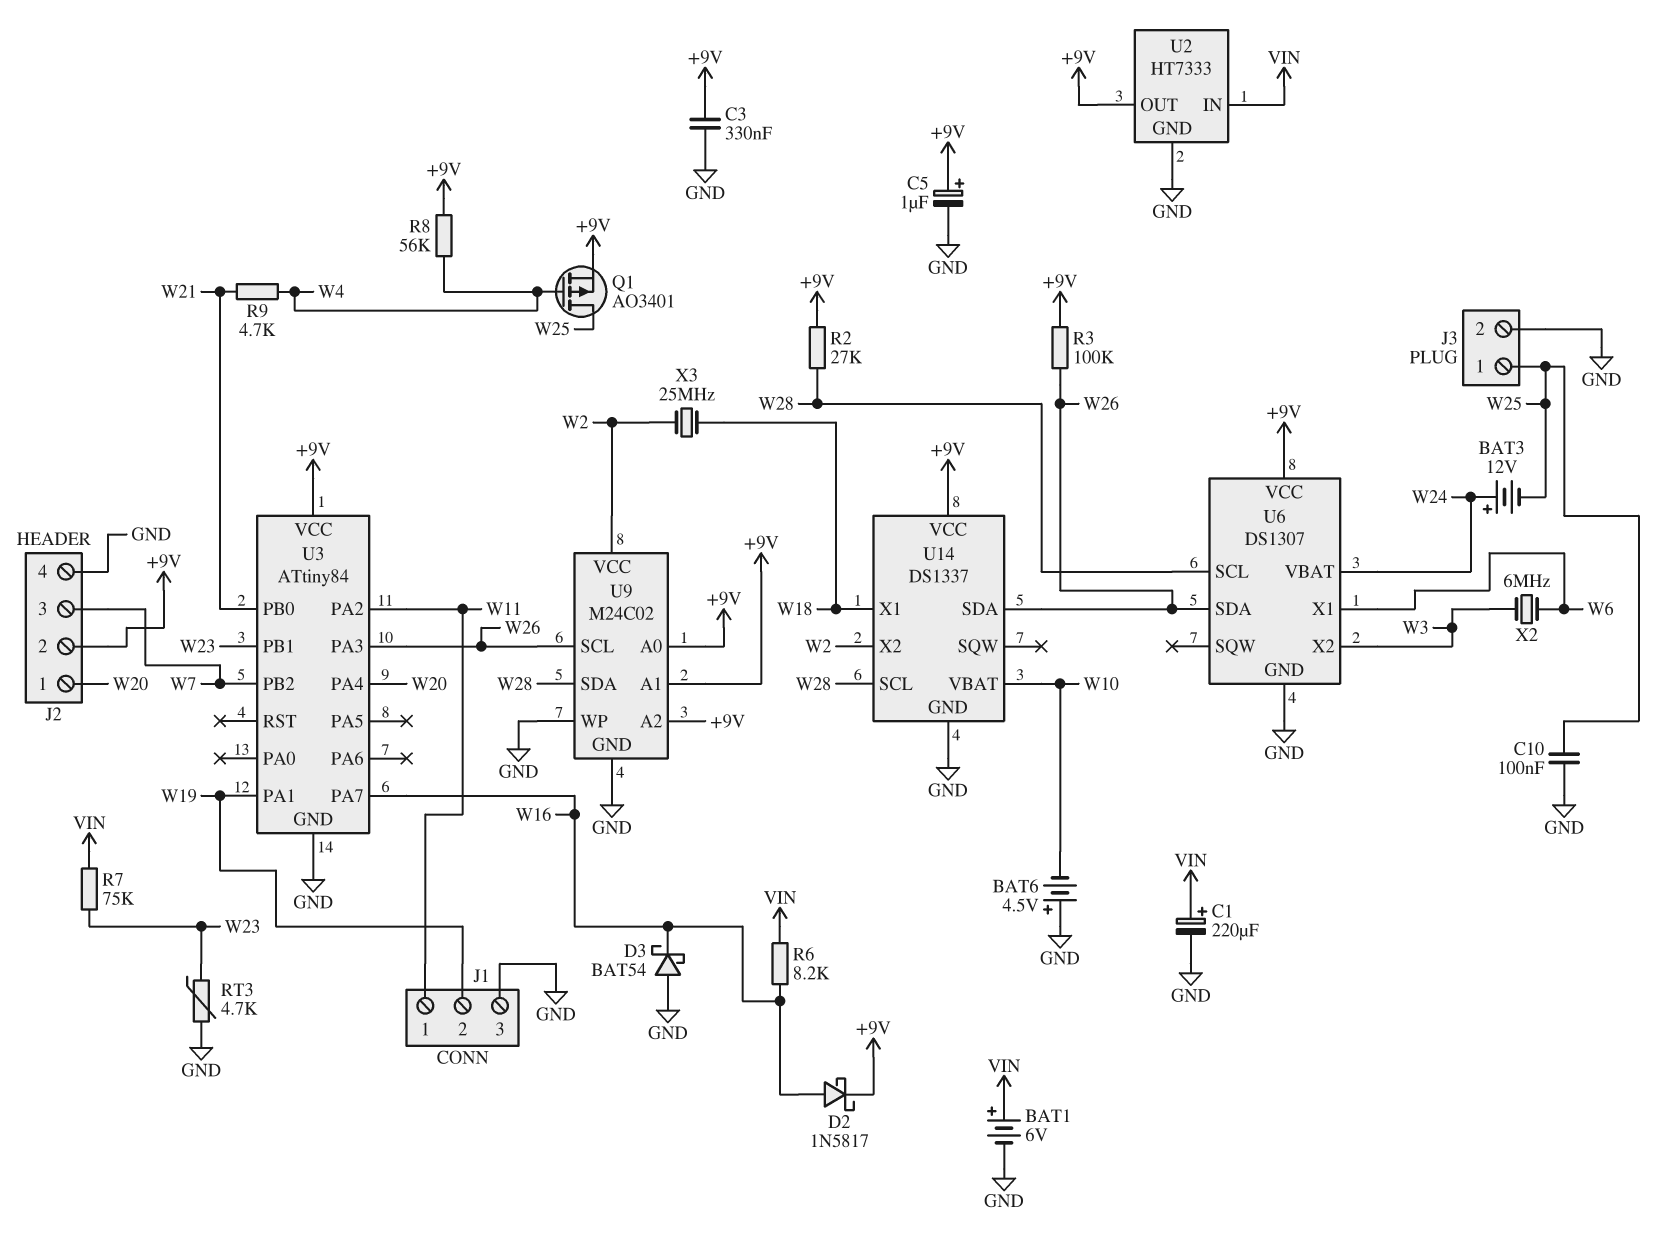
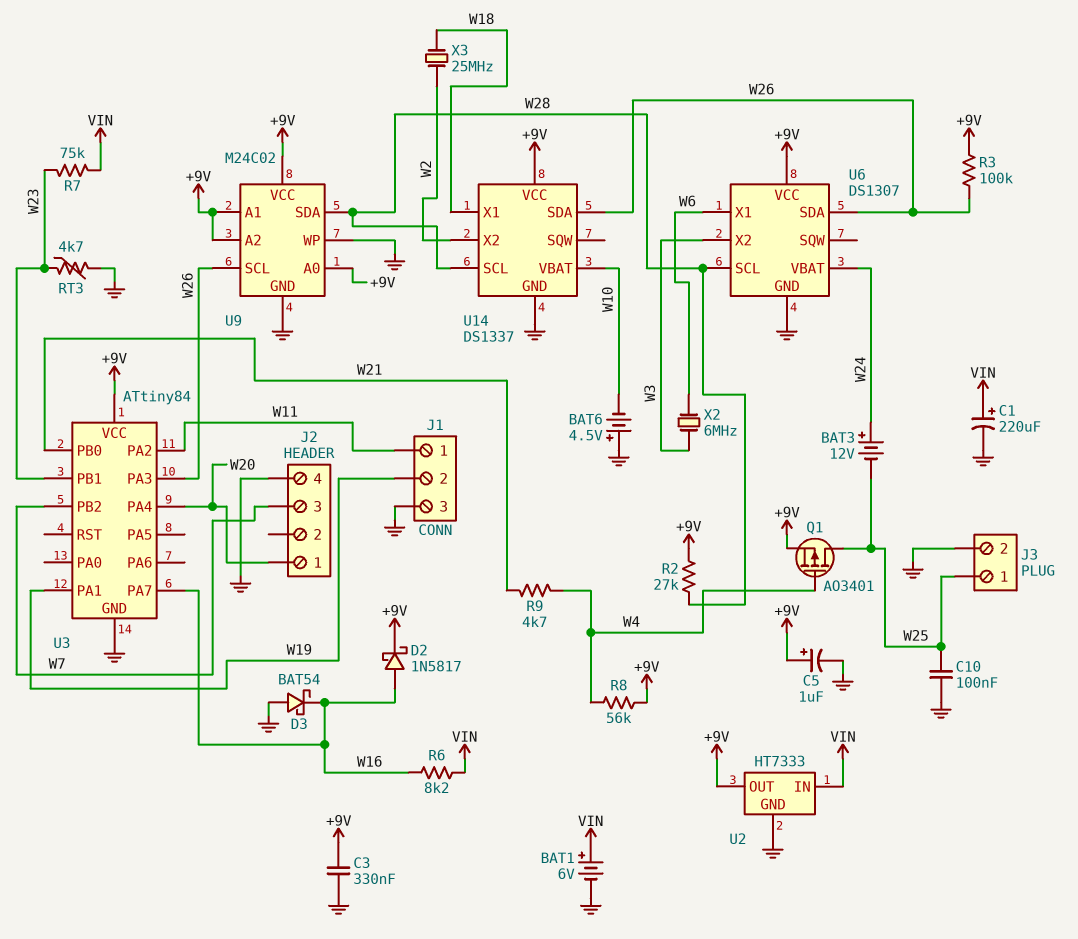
J2 pin 2: +9V -> none
U9 pin VCC: W2 -> +9V

